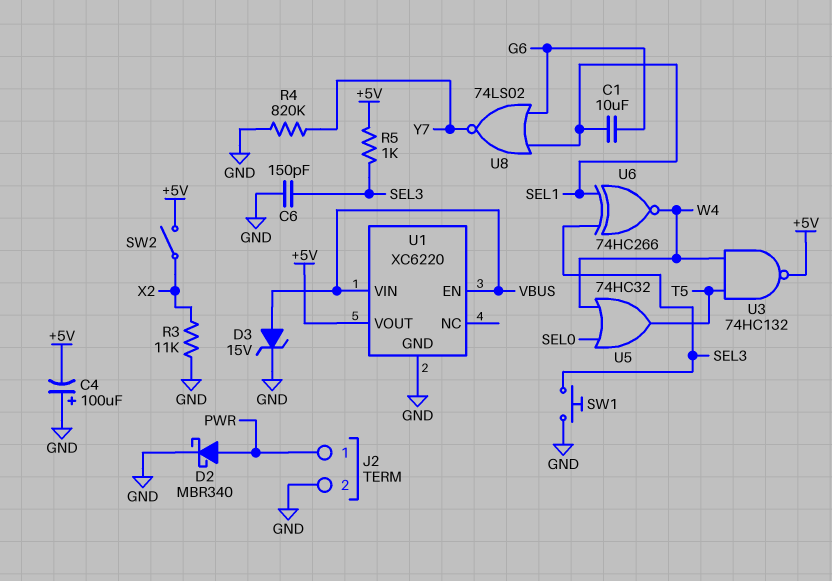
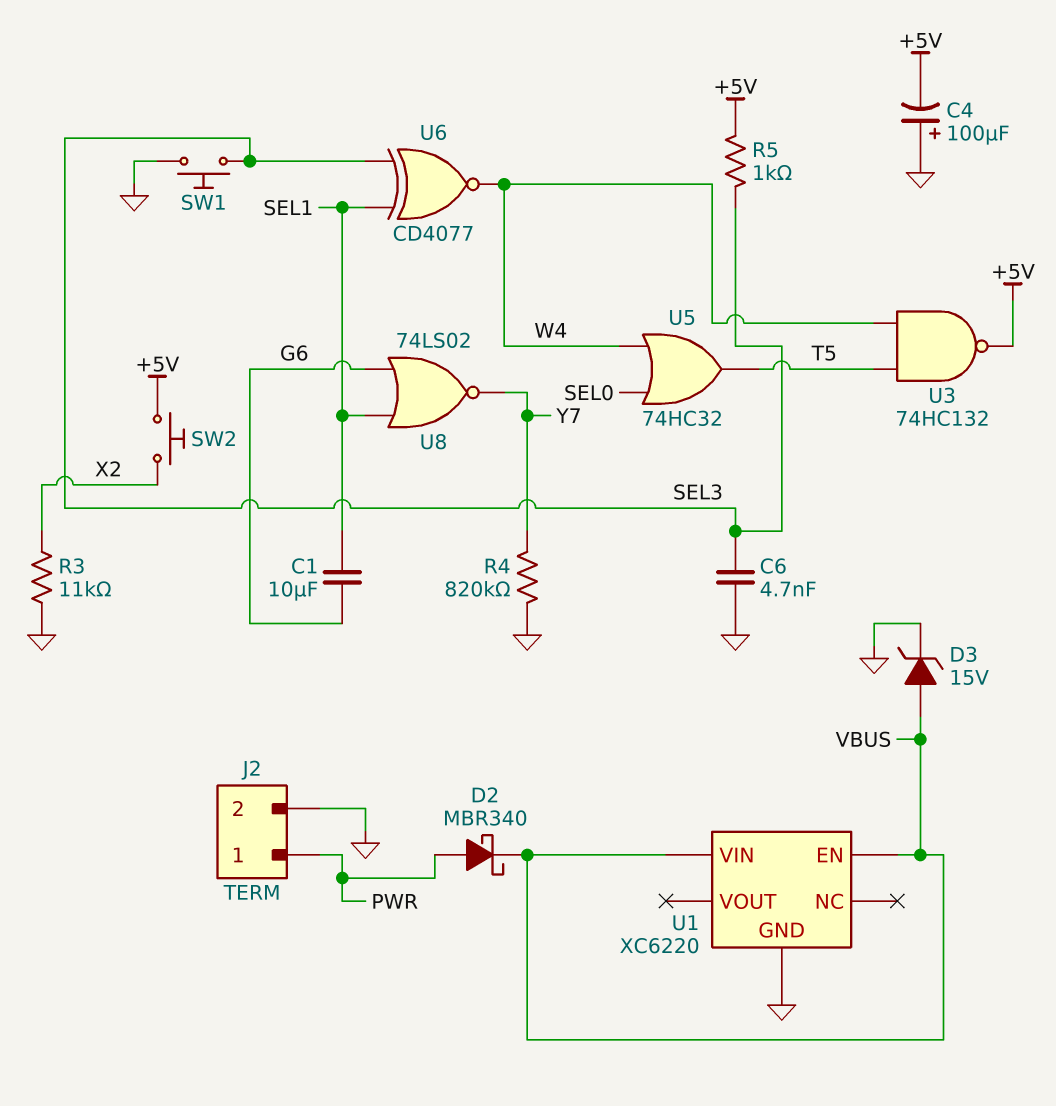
C6: 150pF (GND, SEL3) -> 4.7nF (GND, SEL3)
D2: schottky MBR340 (A PWR, K GND) -> schottky MBR340 (A PWR, K VBUS)
SW2: switch (+5V, X2) -> button (+5V, X2)
U1 pin VOUT: +5V -> none
U6: XNOR 74HC266 (in SEL1, in SEL3, out W4) -> XNOR CD4077 (in SEL1, in SEL3, out W4)

